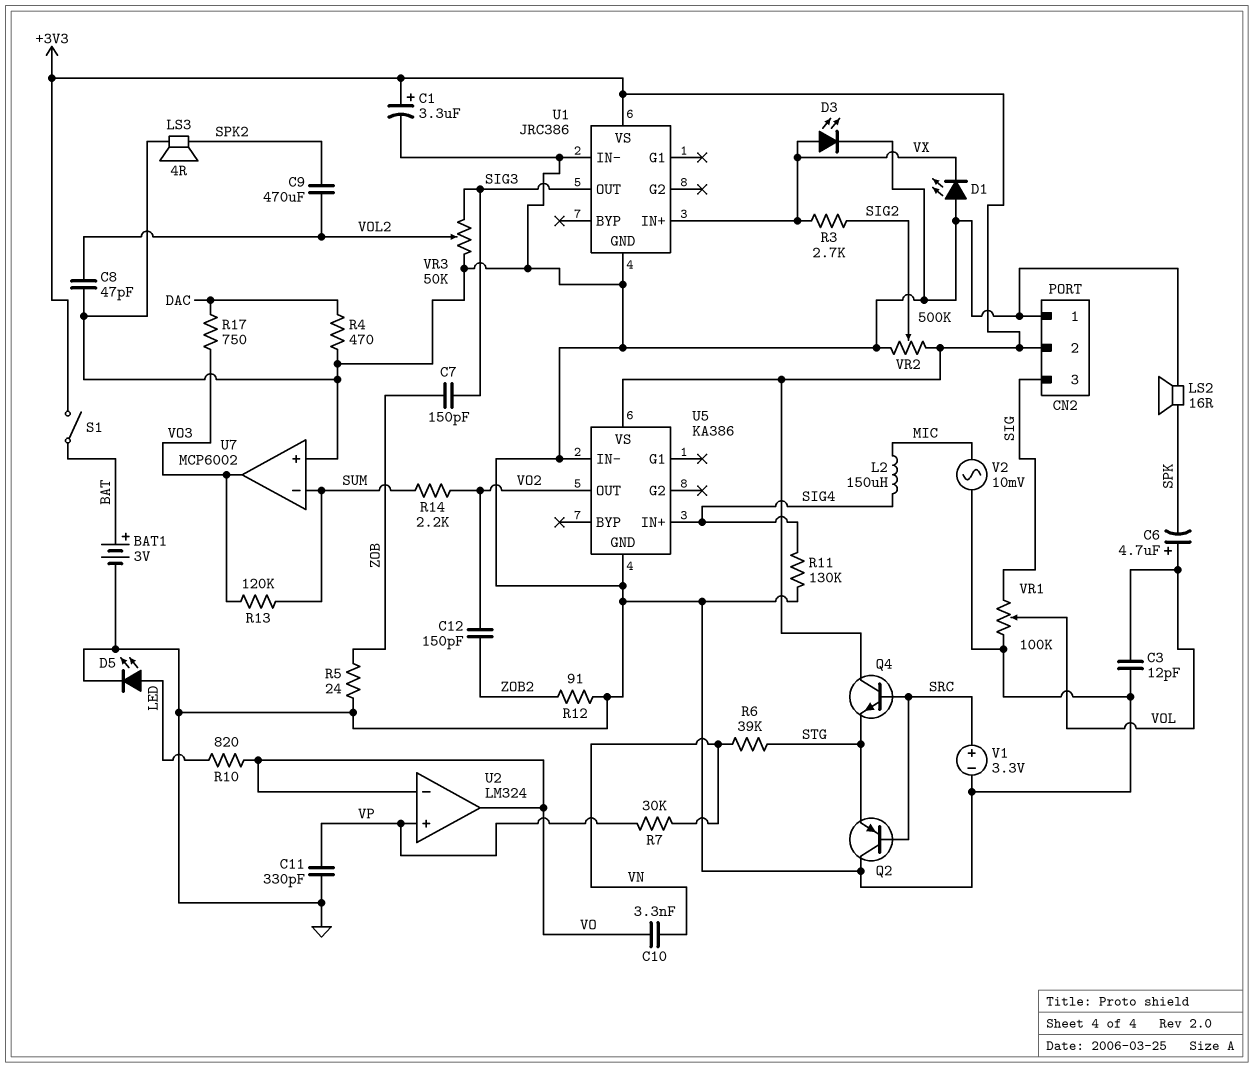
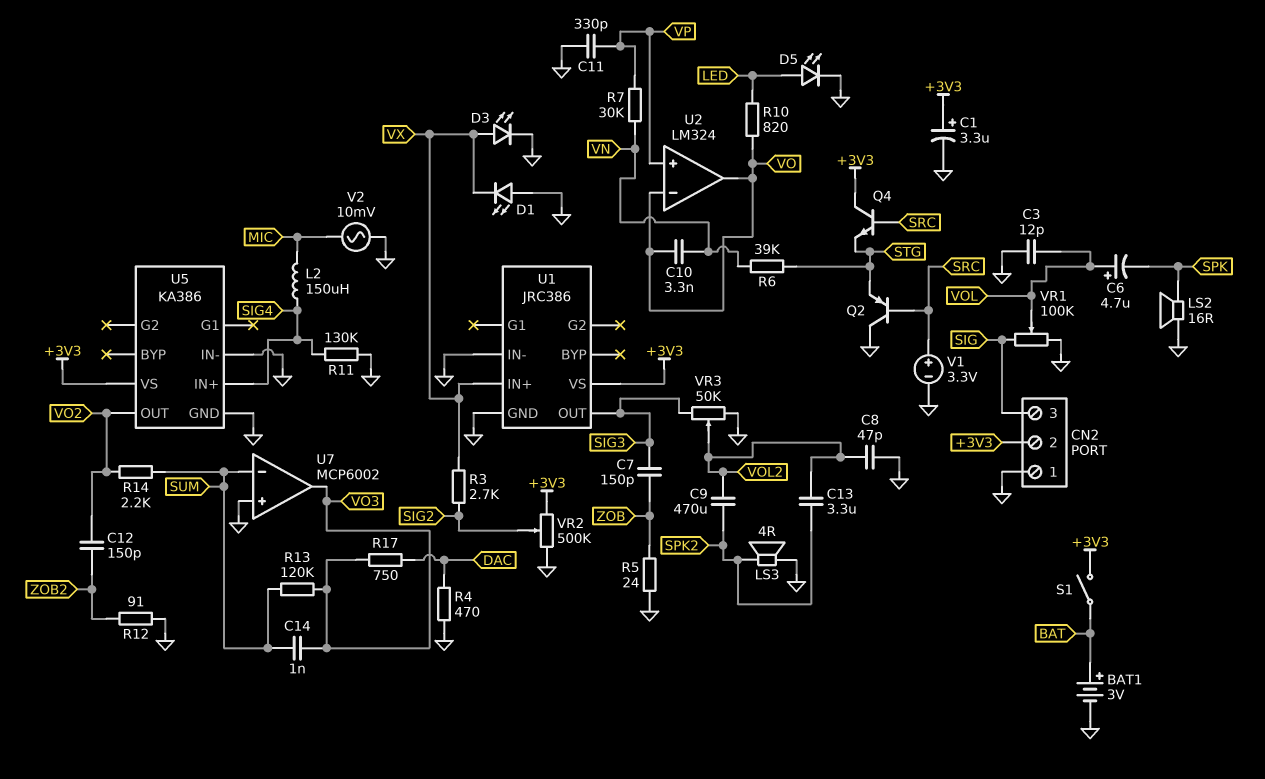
C13: none -> 3.3uF (SPK2, VOL2)
C14: none -> 1nF (SUM, VO3)

